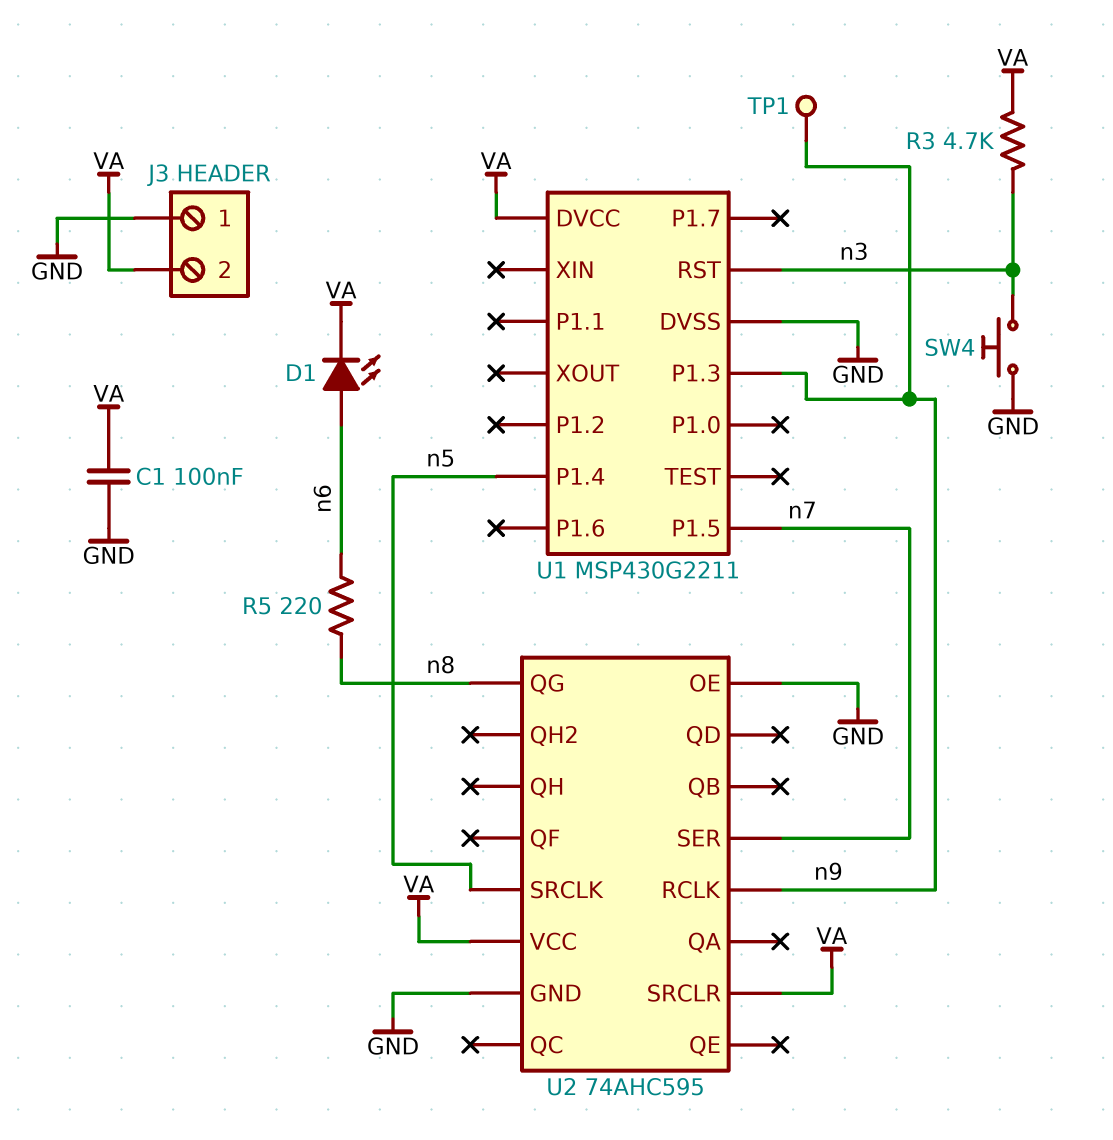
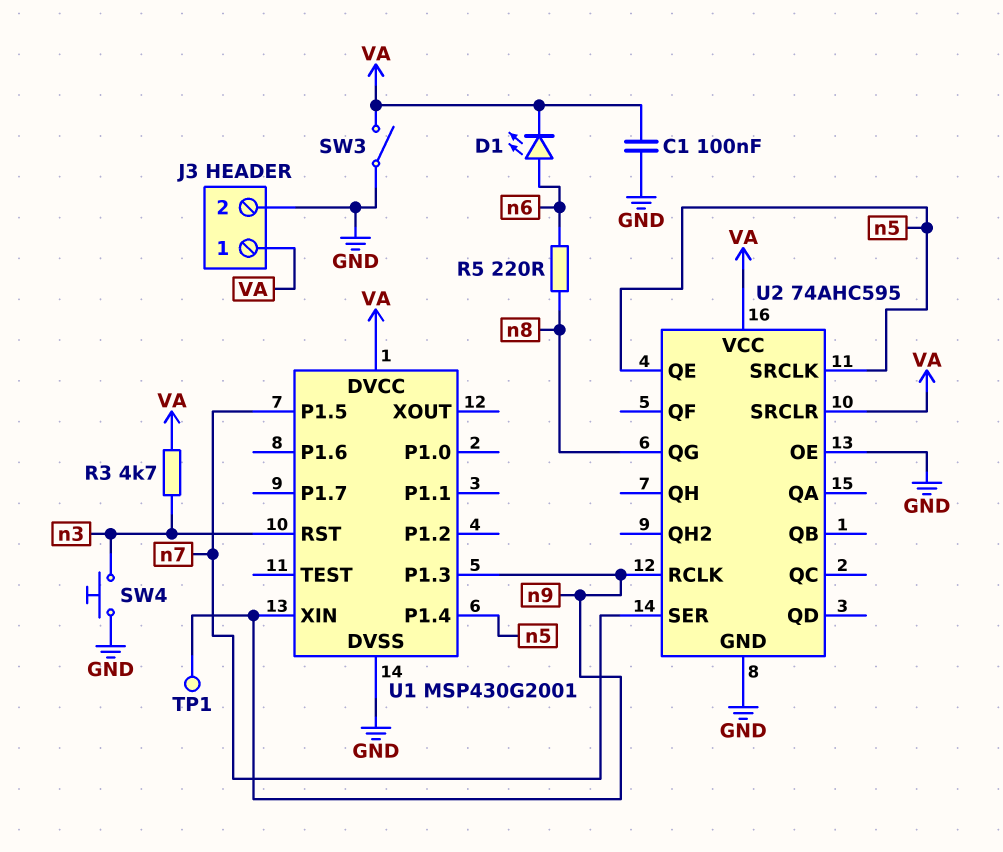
J3 pin 1: GND -> VA
J3 pin 2: VA -> GND
SW3: none -> switch (GND, VA)
U1: MSP430G2211 -> MSP430G2001
U1 pin XIN: none -> n9
U2 pin QE: none -> n5

